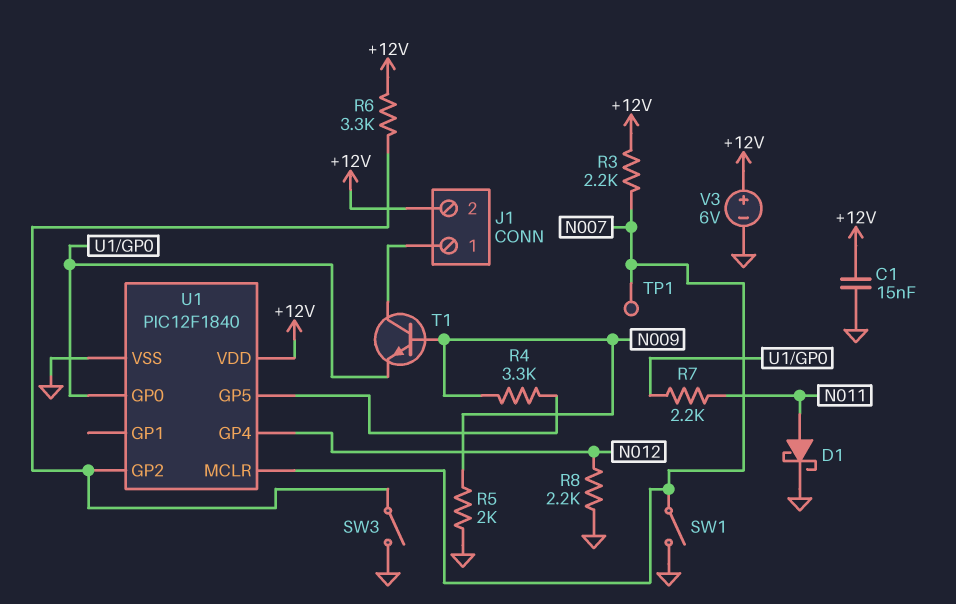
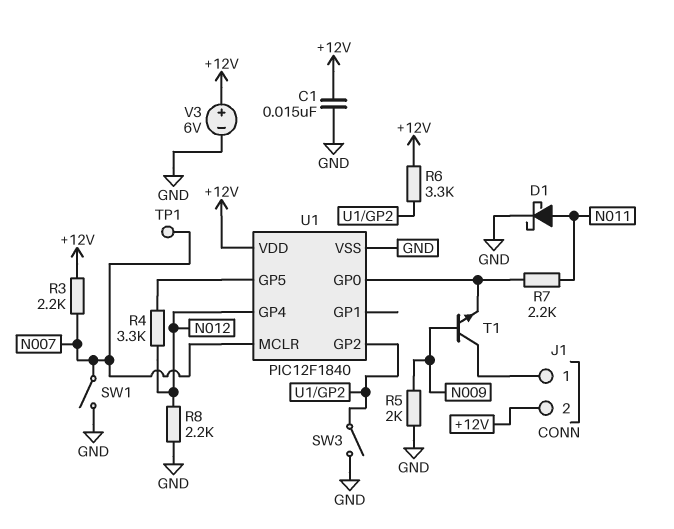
R4: 3.3k (N009, U1/GP5) -> 3.3k (N012, U1/GP5)

